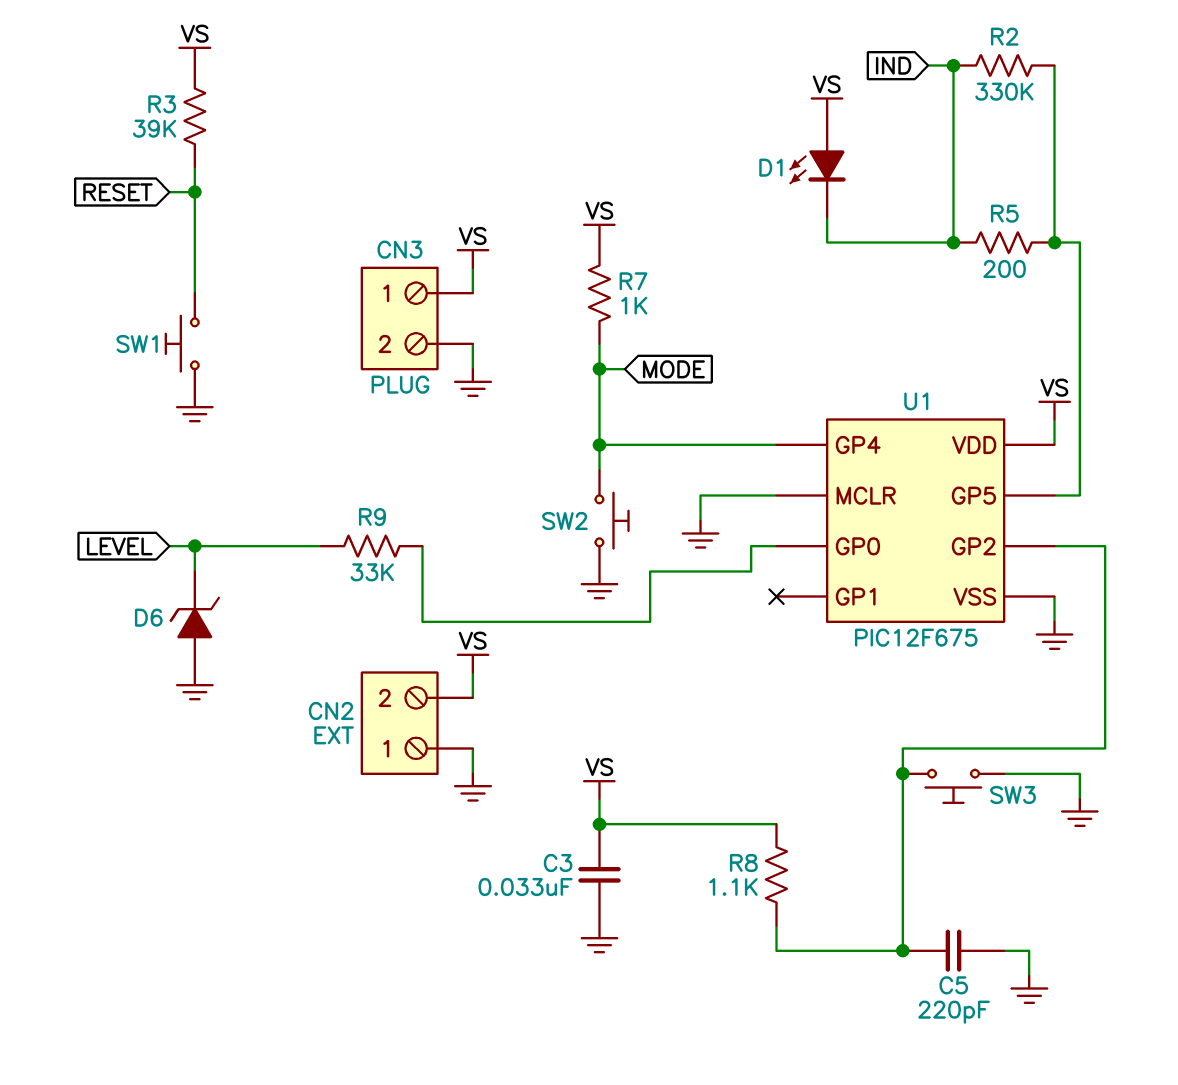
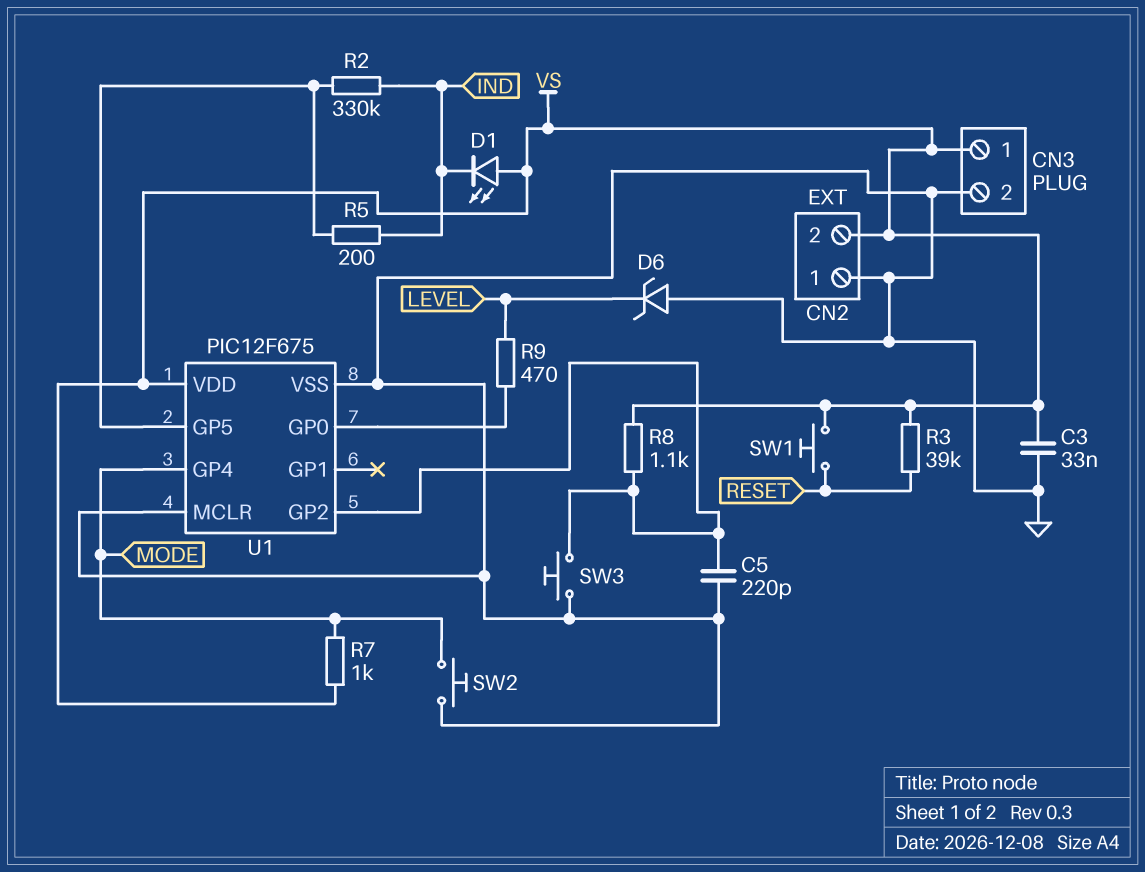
R9: 33k (LEVEL, U1/GP0) -> 470 (LEVEL, U1/GP0)
SW1: button (GND, RESET) -> button (RESET, VS)

